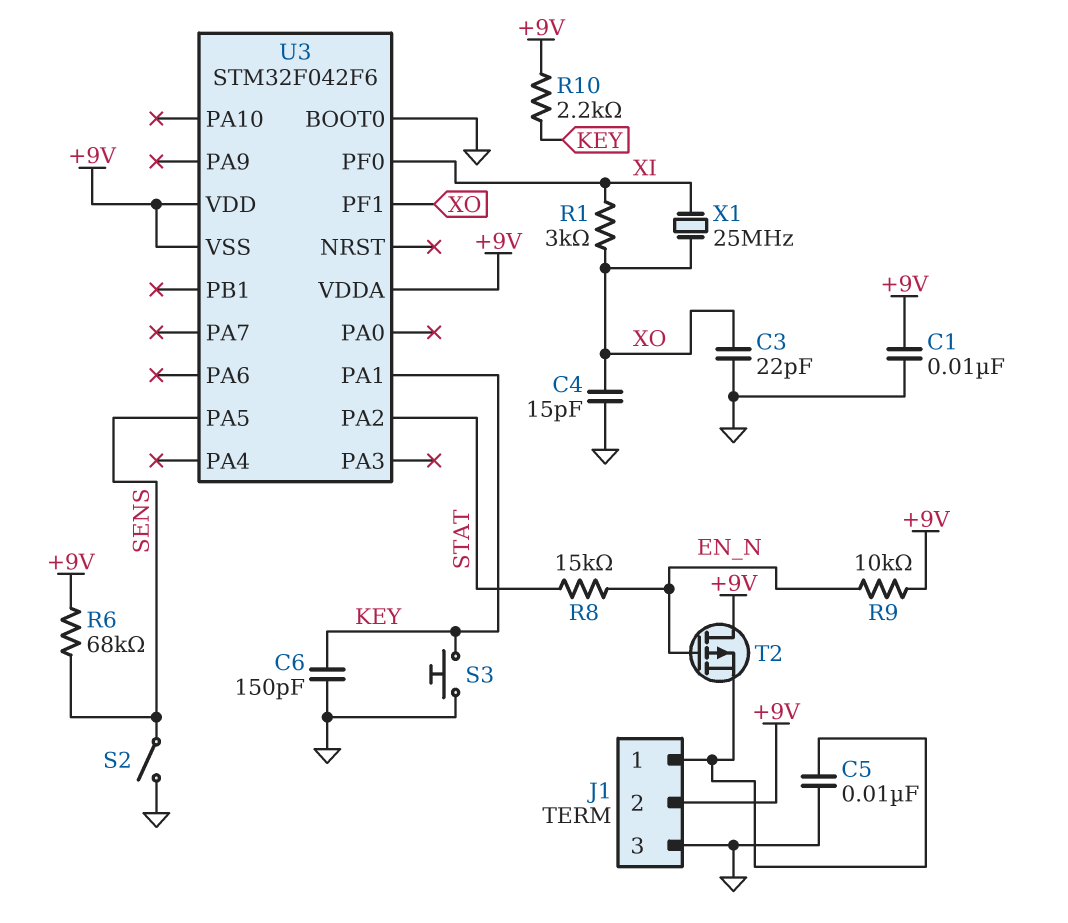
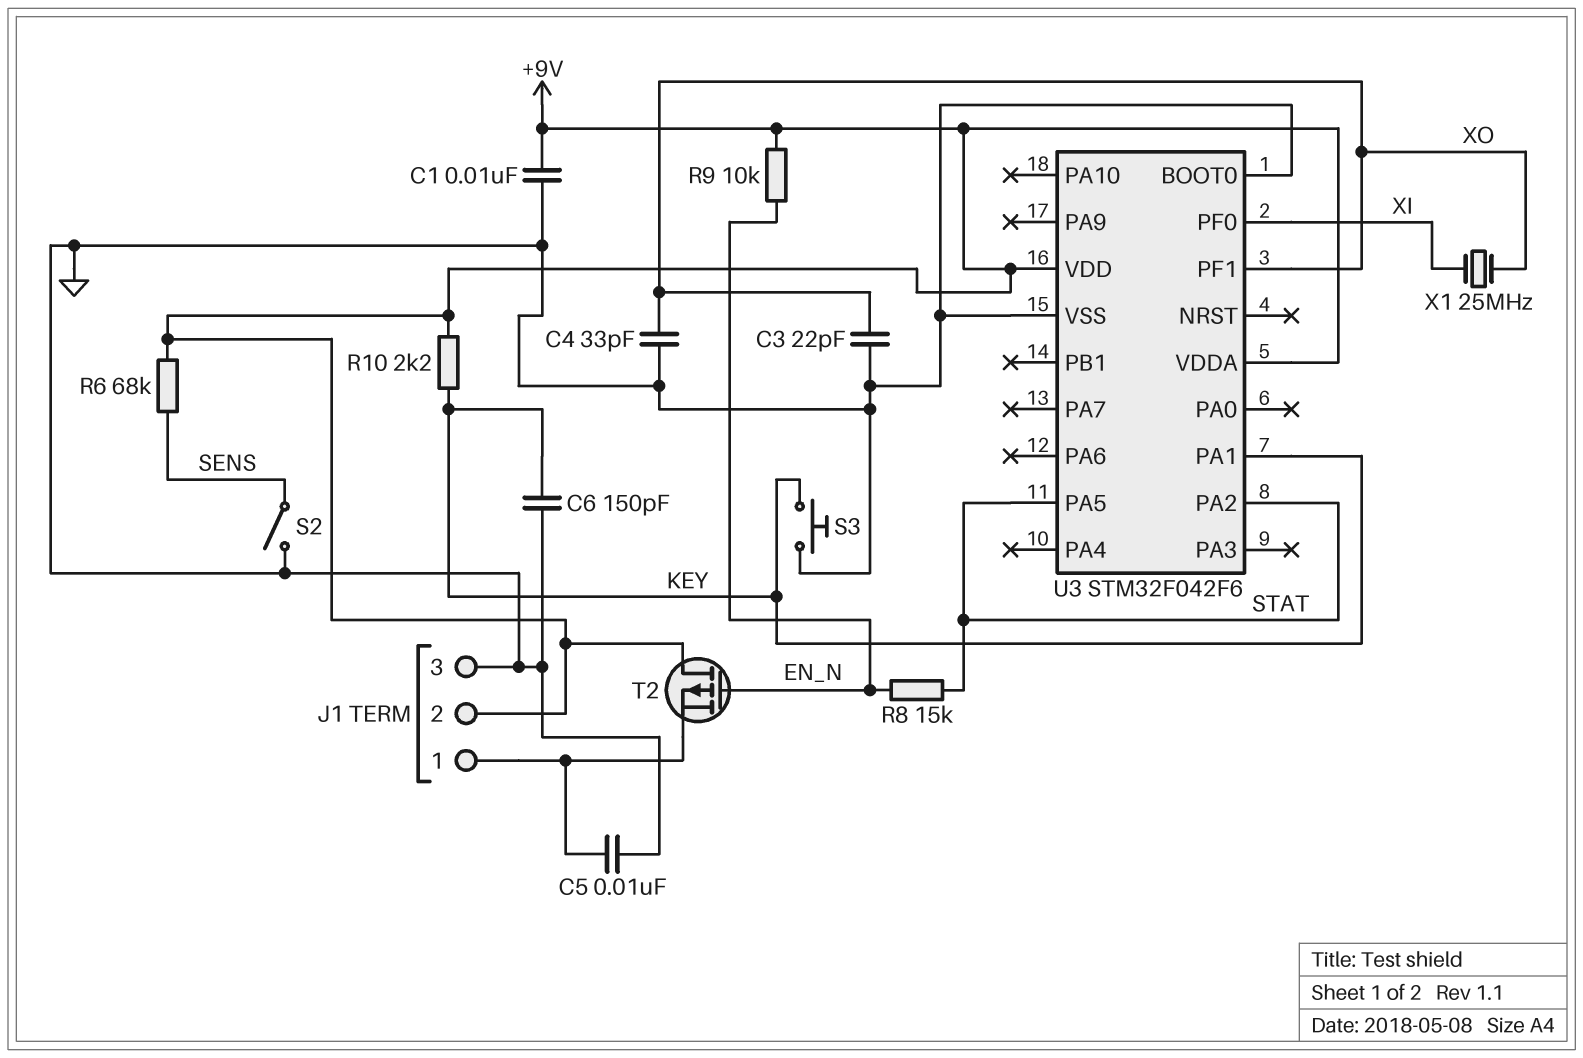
C4: 15pF (GND, XO) -> 33pF (GND, XO)
R1: 3k (XI, XO) -> none
U3 pin PA5: SENS -> STAT
U3 pin VSS: +9V -> GND

